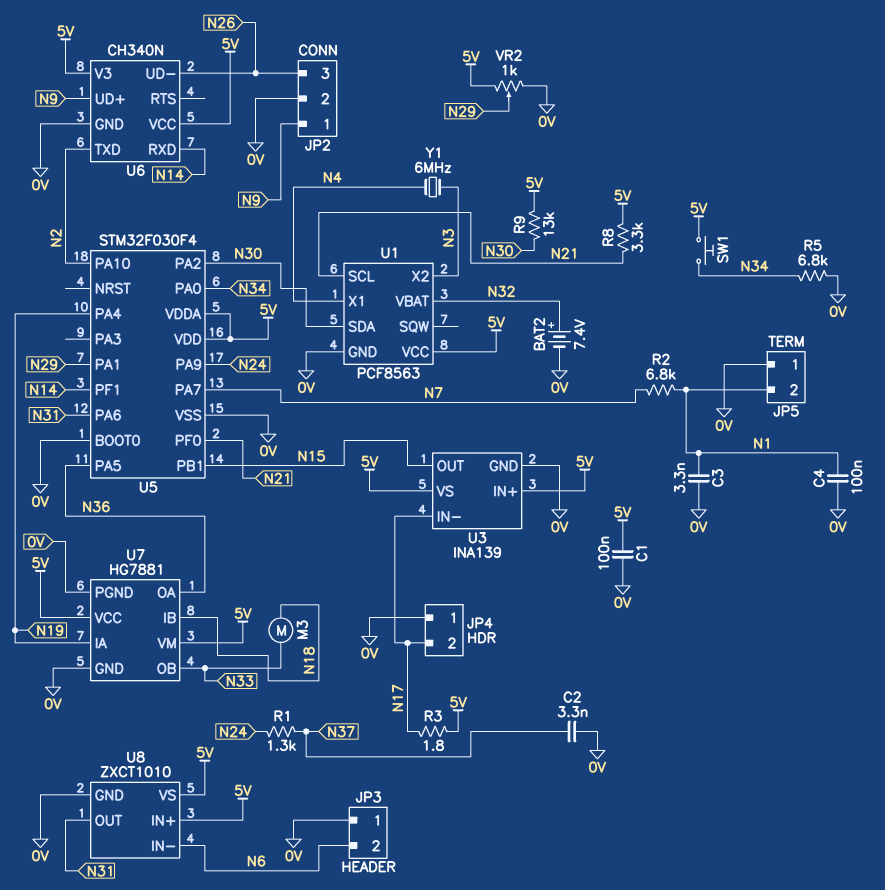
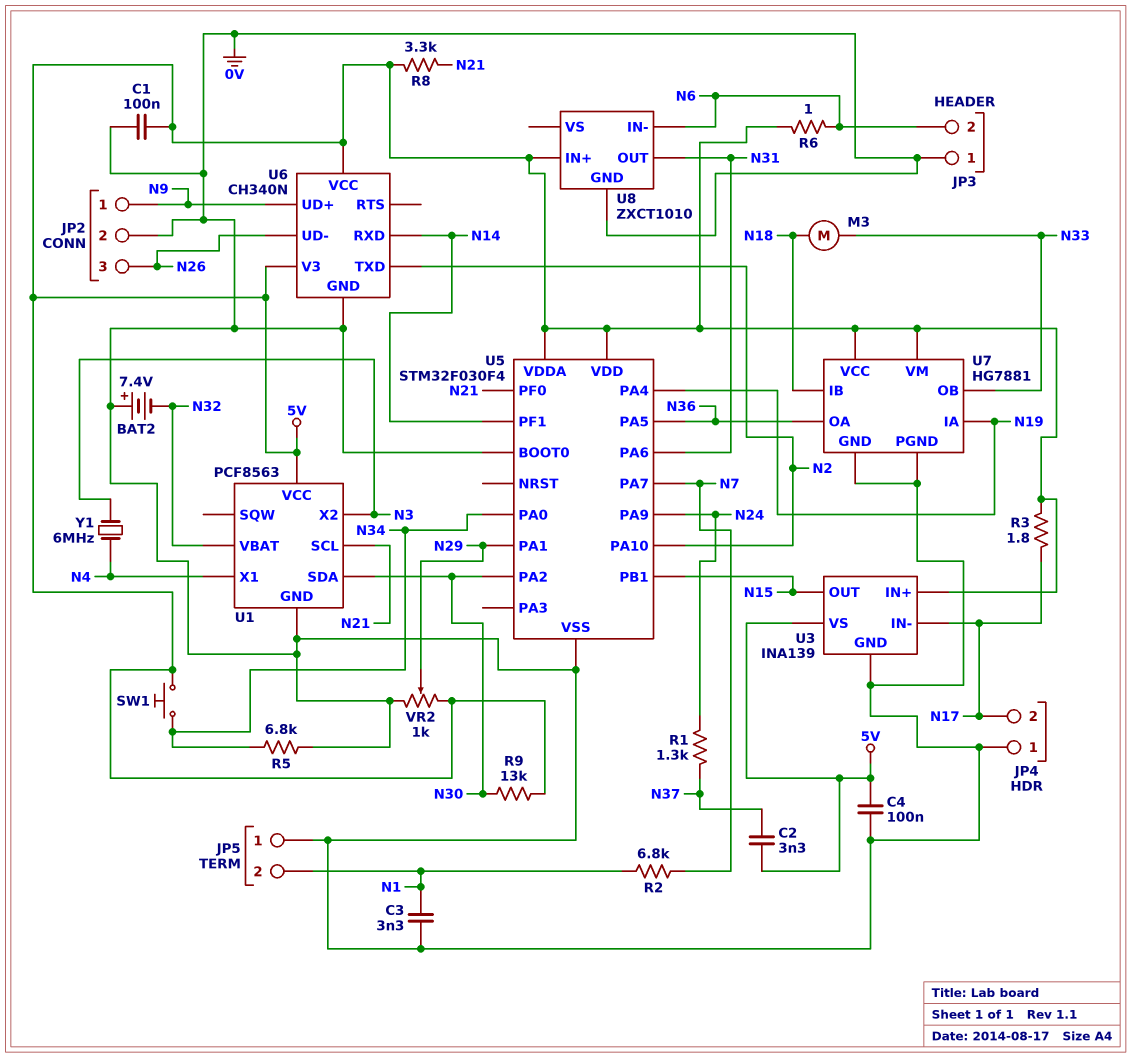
BAT2: 7.4V (plus N32, minus 0V) -> 7.4V (plus 0V, minus N32)
C2: 3.3nF (0V, N37) -> 3.3nF (5V, N37)
C4: 100nF (0V, N1) -> 100nF (0V, 5V)
R6: none -> 1 (5V, N6)
U8 pin VS: 5V -> none

